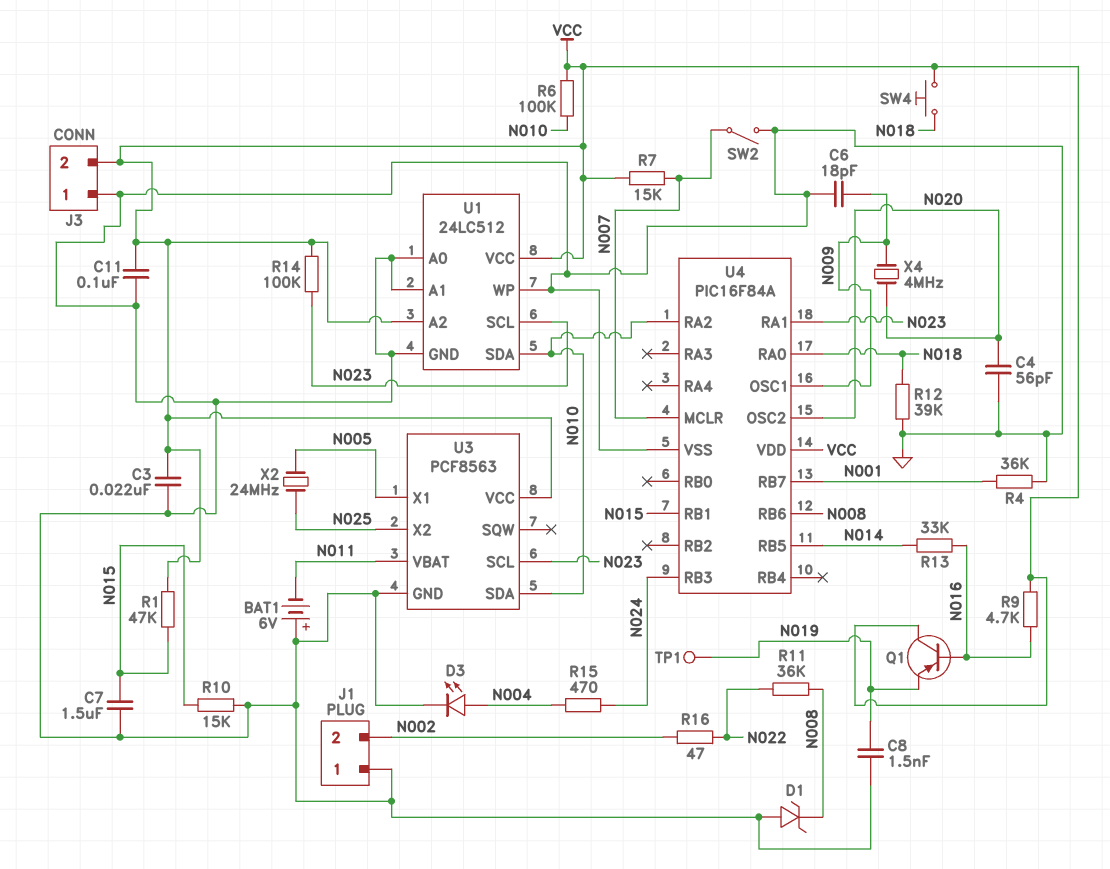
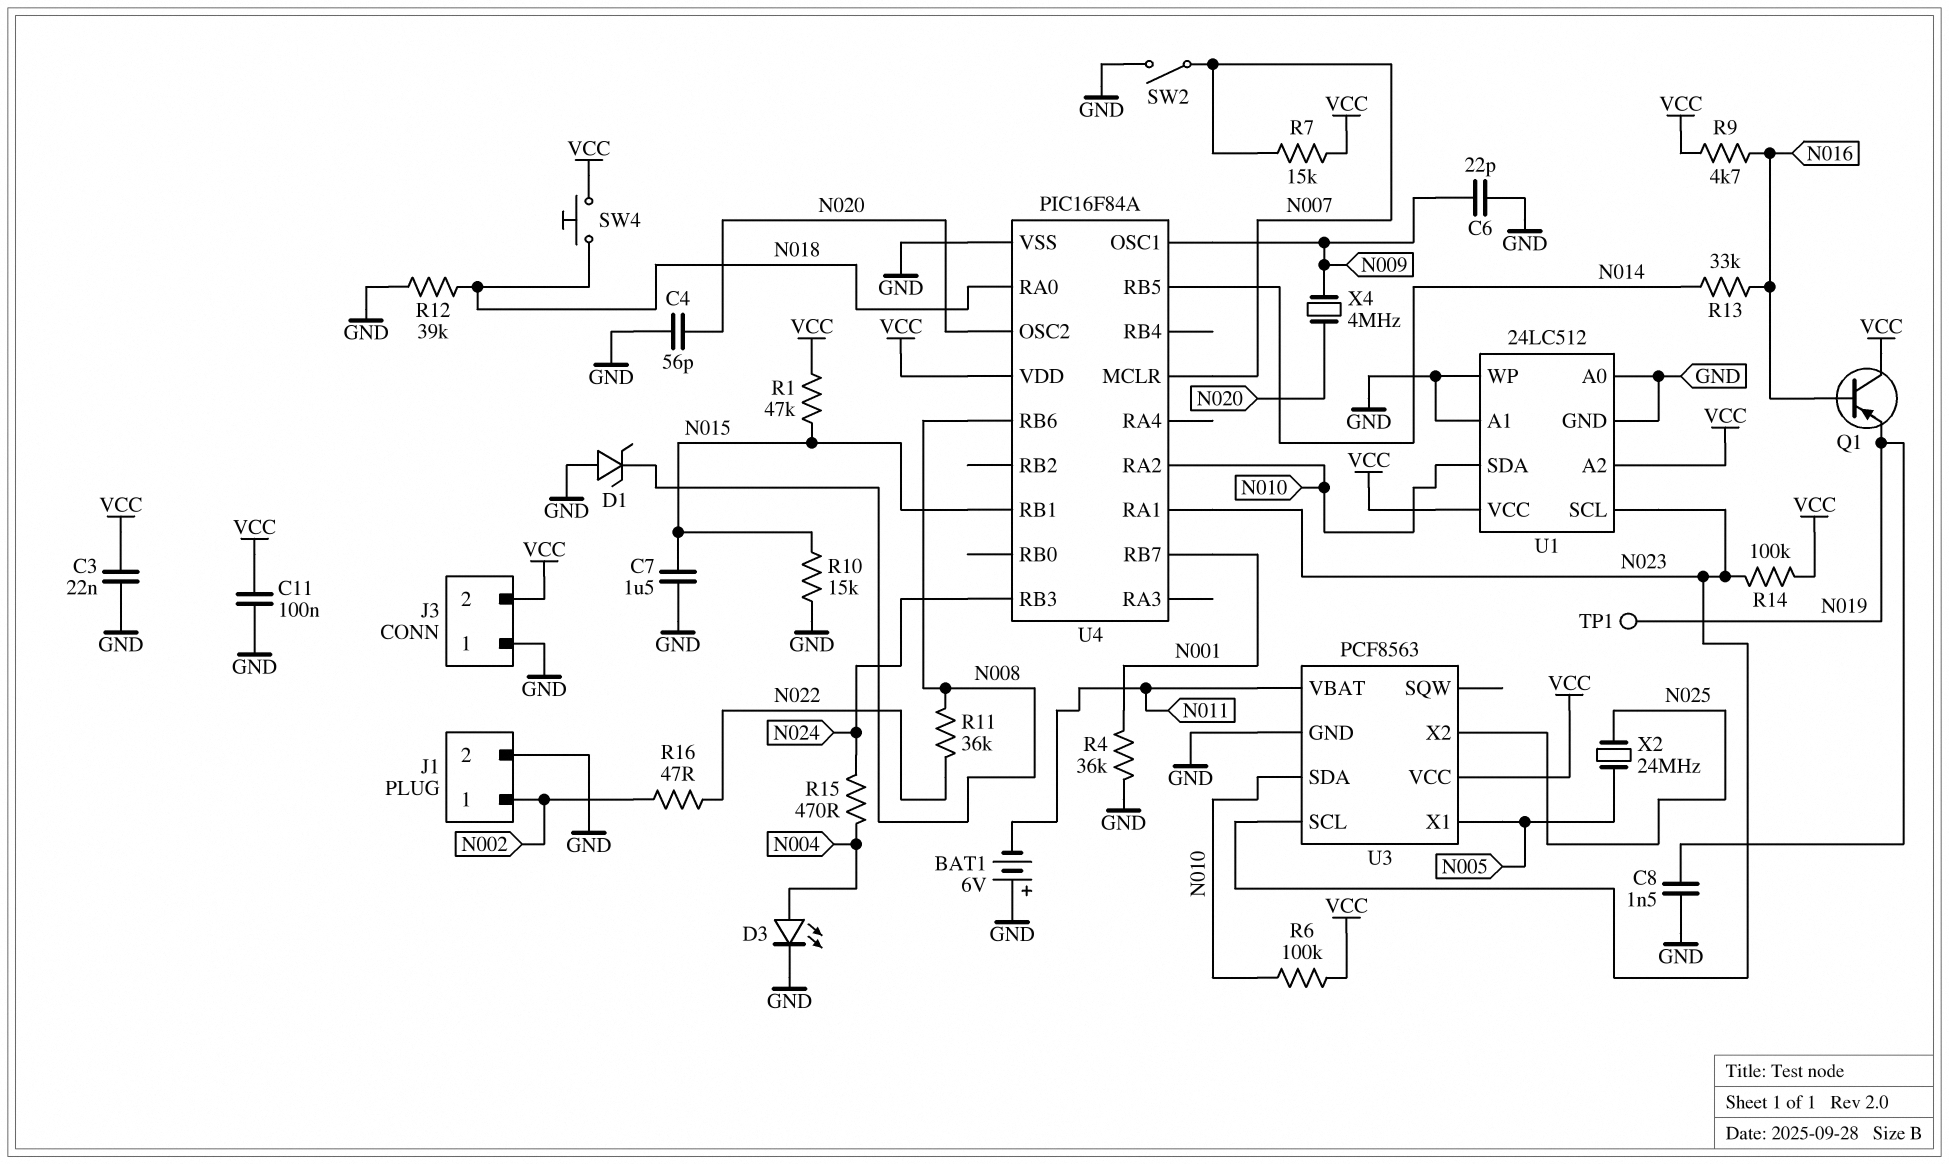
C6: 18pF (GND, N009) -> 22pF (GND, N009)
J1 pin 1: GND -> N002
J1 pin 2: N002 -> GND

